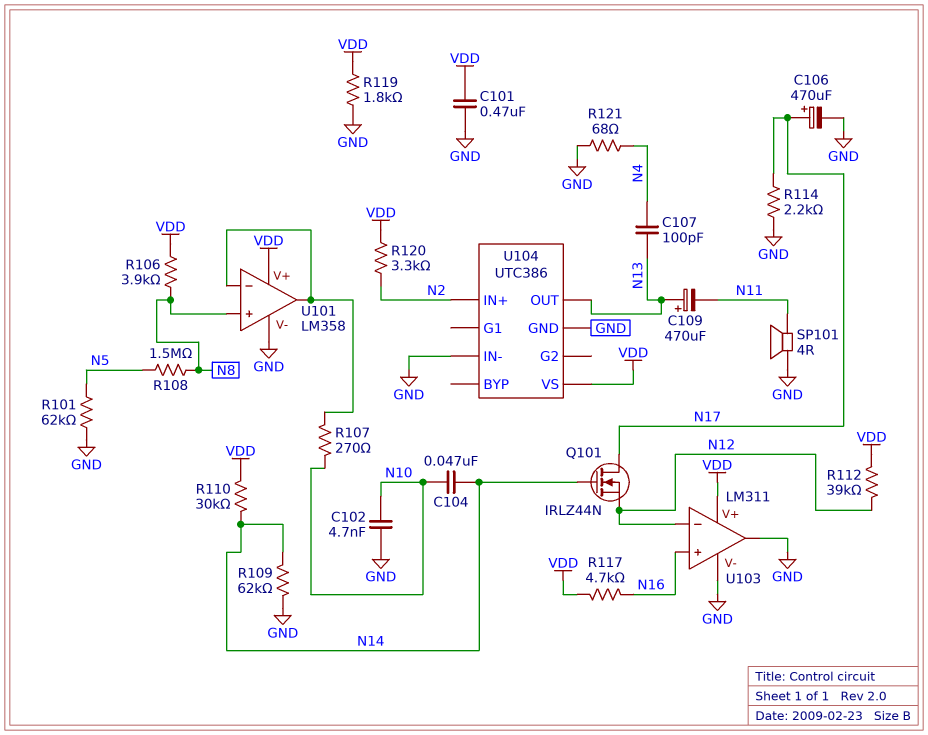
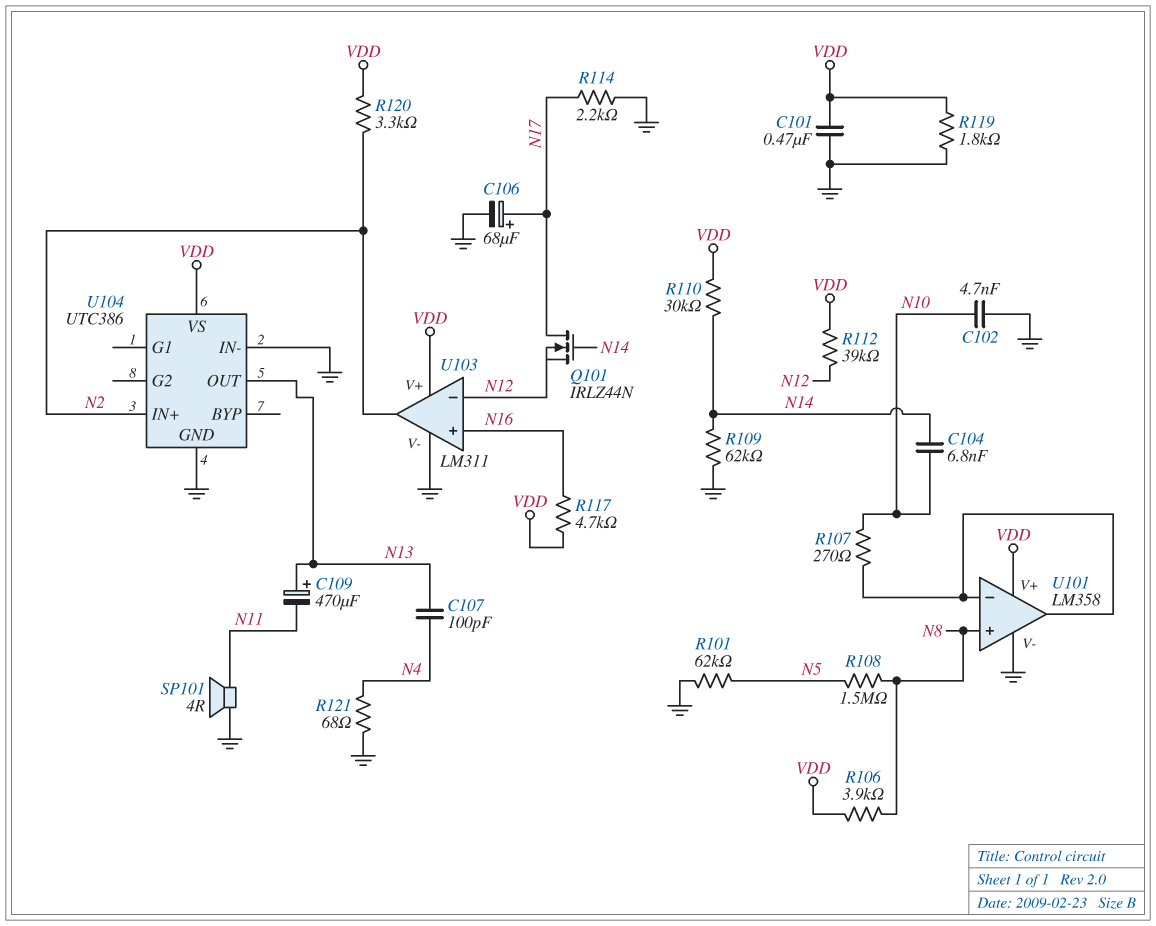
C104: 47nF (N10, N14) -> 6.8nF (N10, N14)
C106: 470uF (plus N17, minus GND) -> 68uF (plus N17, minus GND)
U103 pin out: GND -> N2

